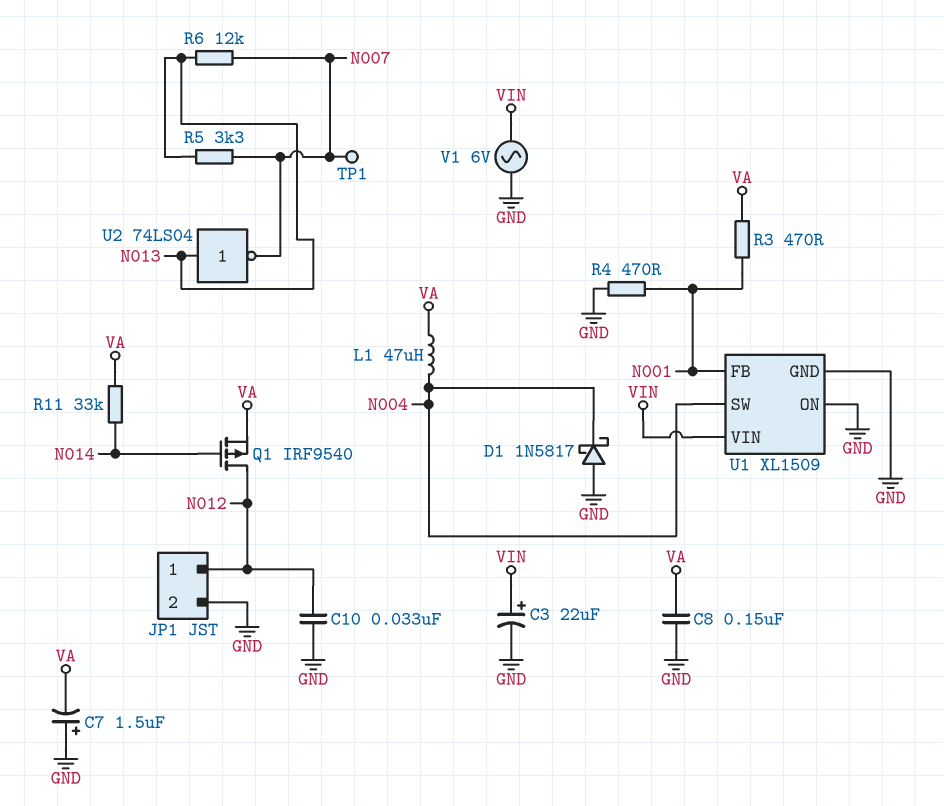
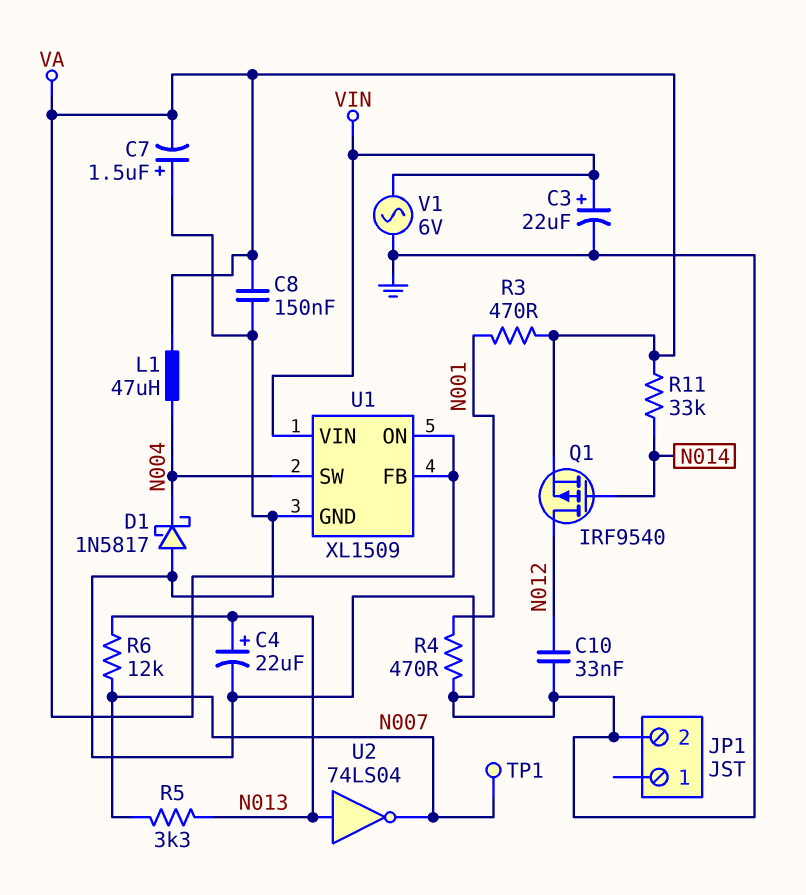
C4: none -> 22uF (plus N013, minus GND)
JP1 pin 1: N012 -> none
U1 pin FB: N001 -> VA
U1 pin ON: GND -> VA

